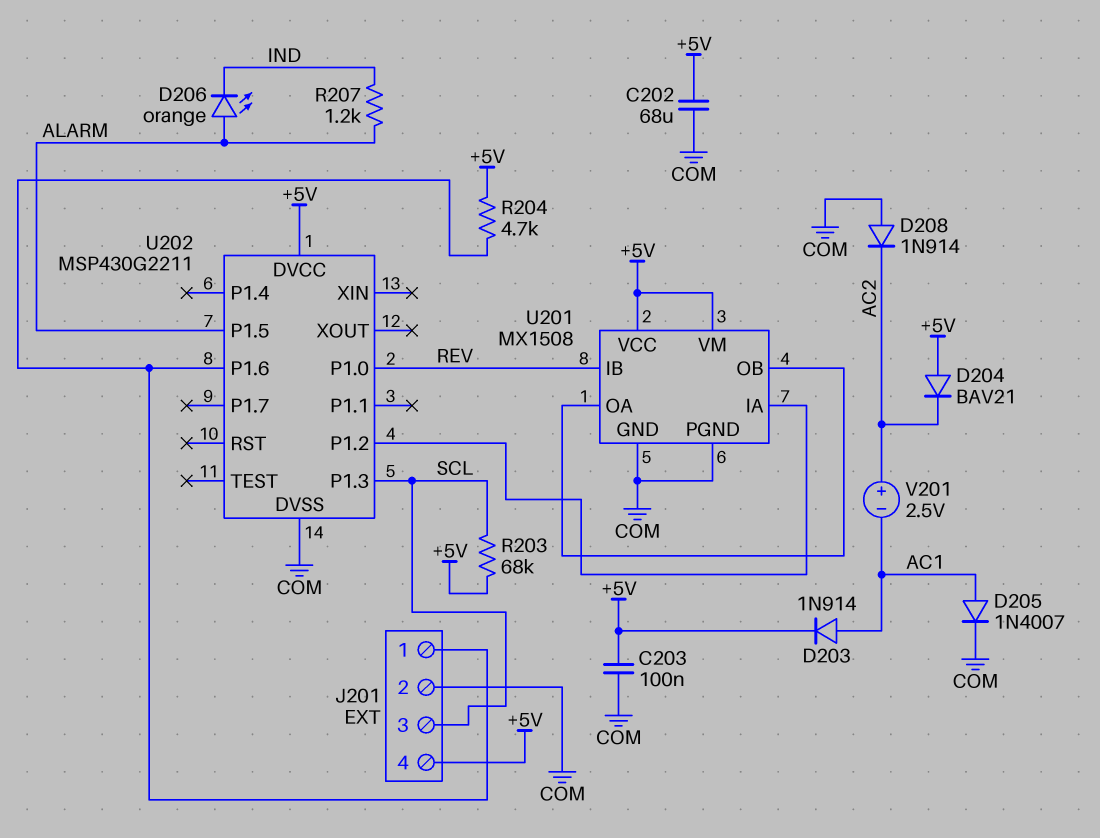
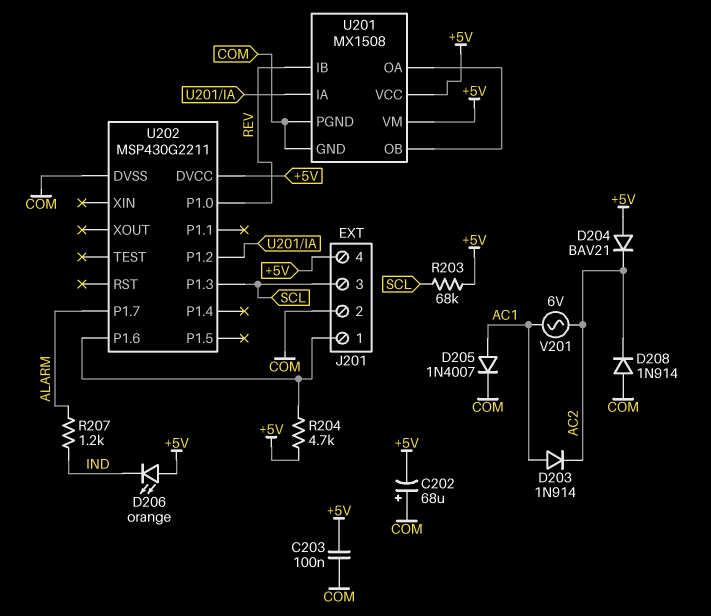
C202: 68uF (+5V, COM) -> 68uF (plus COM, minus +5V)
D203: diode 1N914 (A AC1, K +5V) -> diode 1N914 (A AC1, K AC2)
D206: LED orange (A ALARM, K IND) -> LED orange (A +5V, K IND)
U202 pin P1.5: ALARM -> none
U202 pin P1.7: none -> ALARM
V201: 2.5V (plus AC2, minus AC1) -> AC 6V (AC1, AC2)

